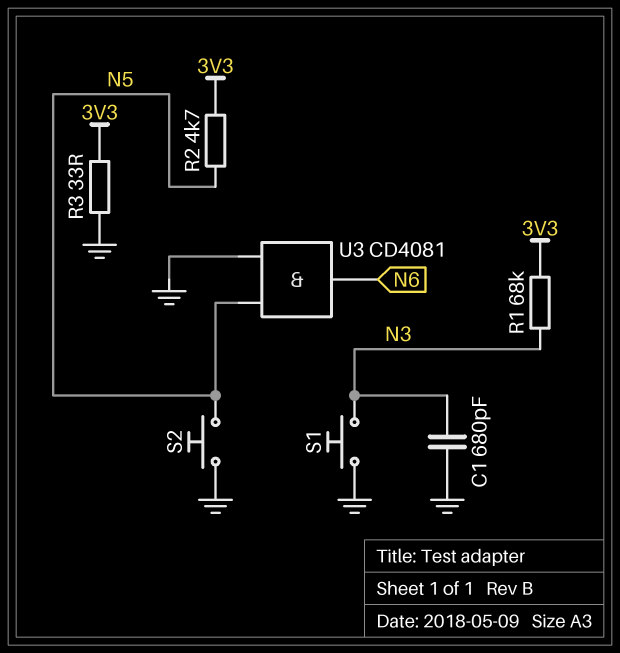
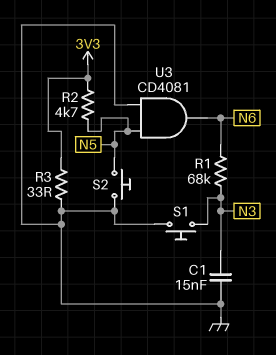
C1: 680pF (GND, N3) -> 15nF (GND, N3)
R1: 68k (3V3, N3) -> 68k (N3, N6)

